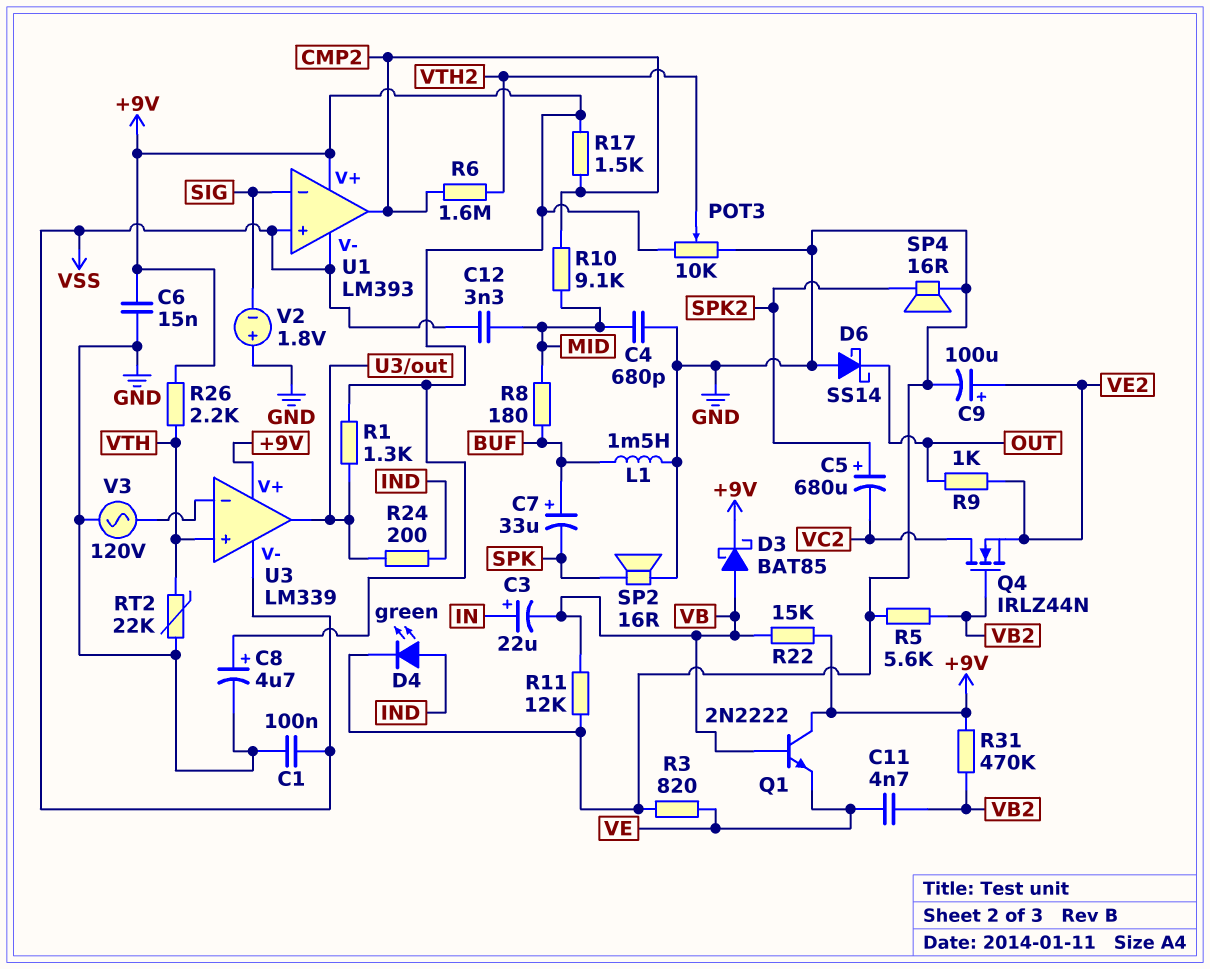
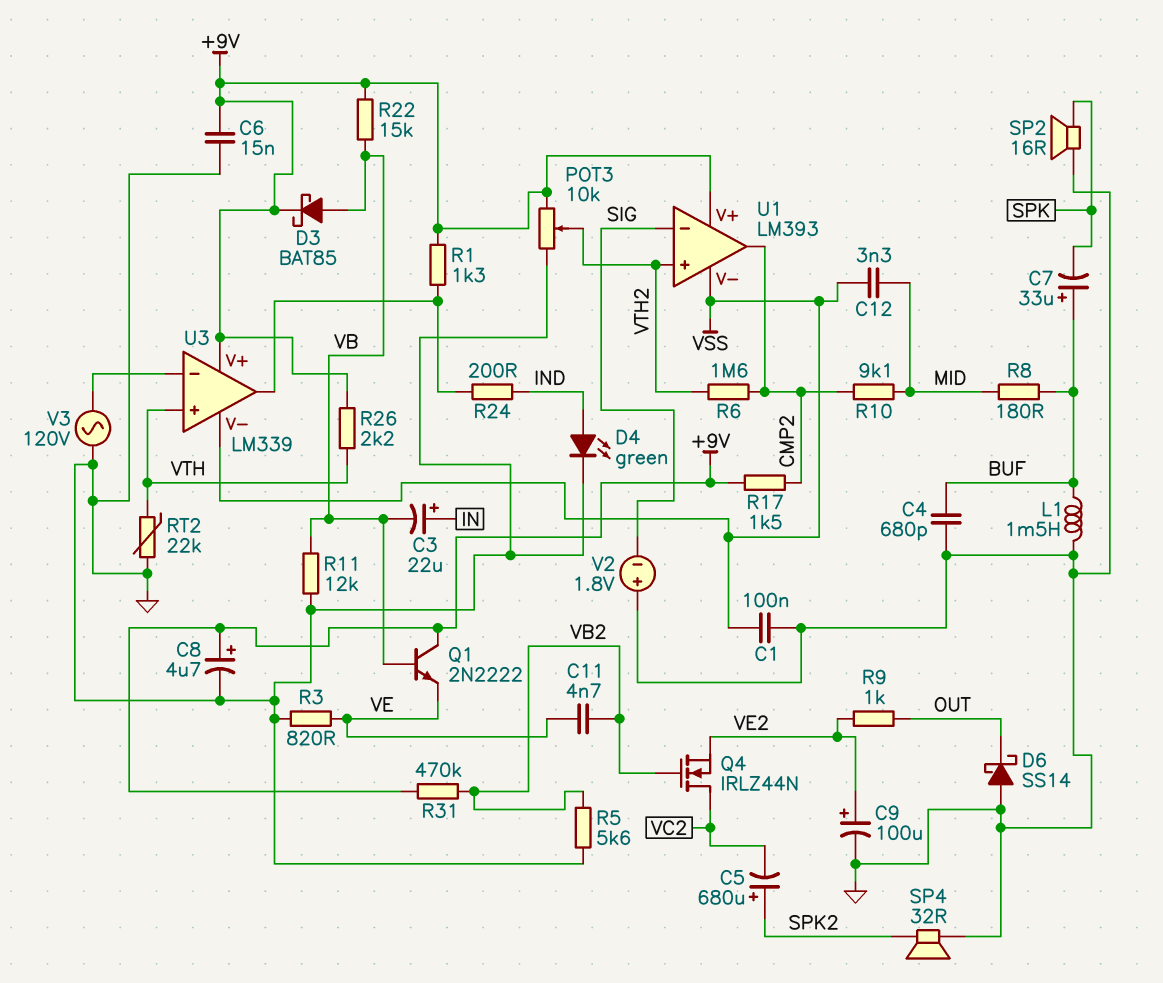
C4: 680pF (GND, MID) -> 680pF (BUF, GND)
SP4: speaker 16R (GND, SPK2) -> speaker 32R (GND, SPK2)
U1 pin in+: VSS -> VTH2

